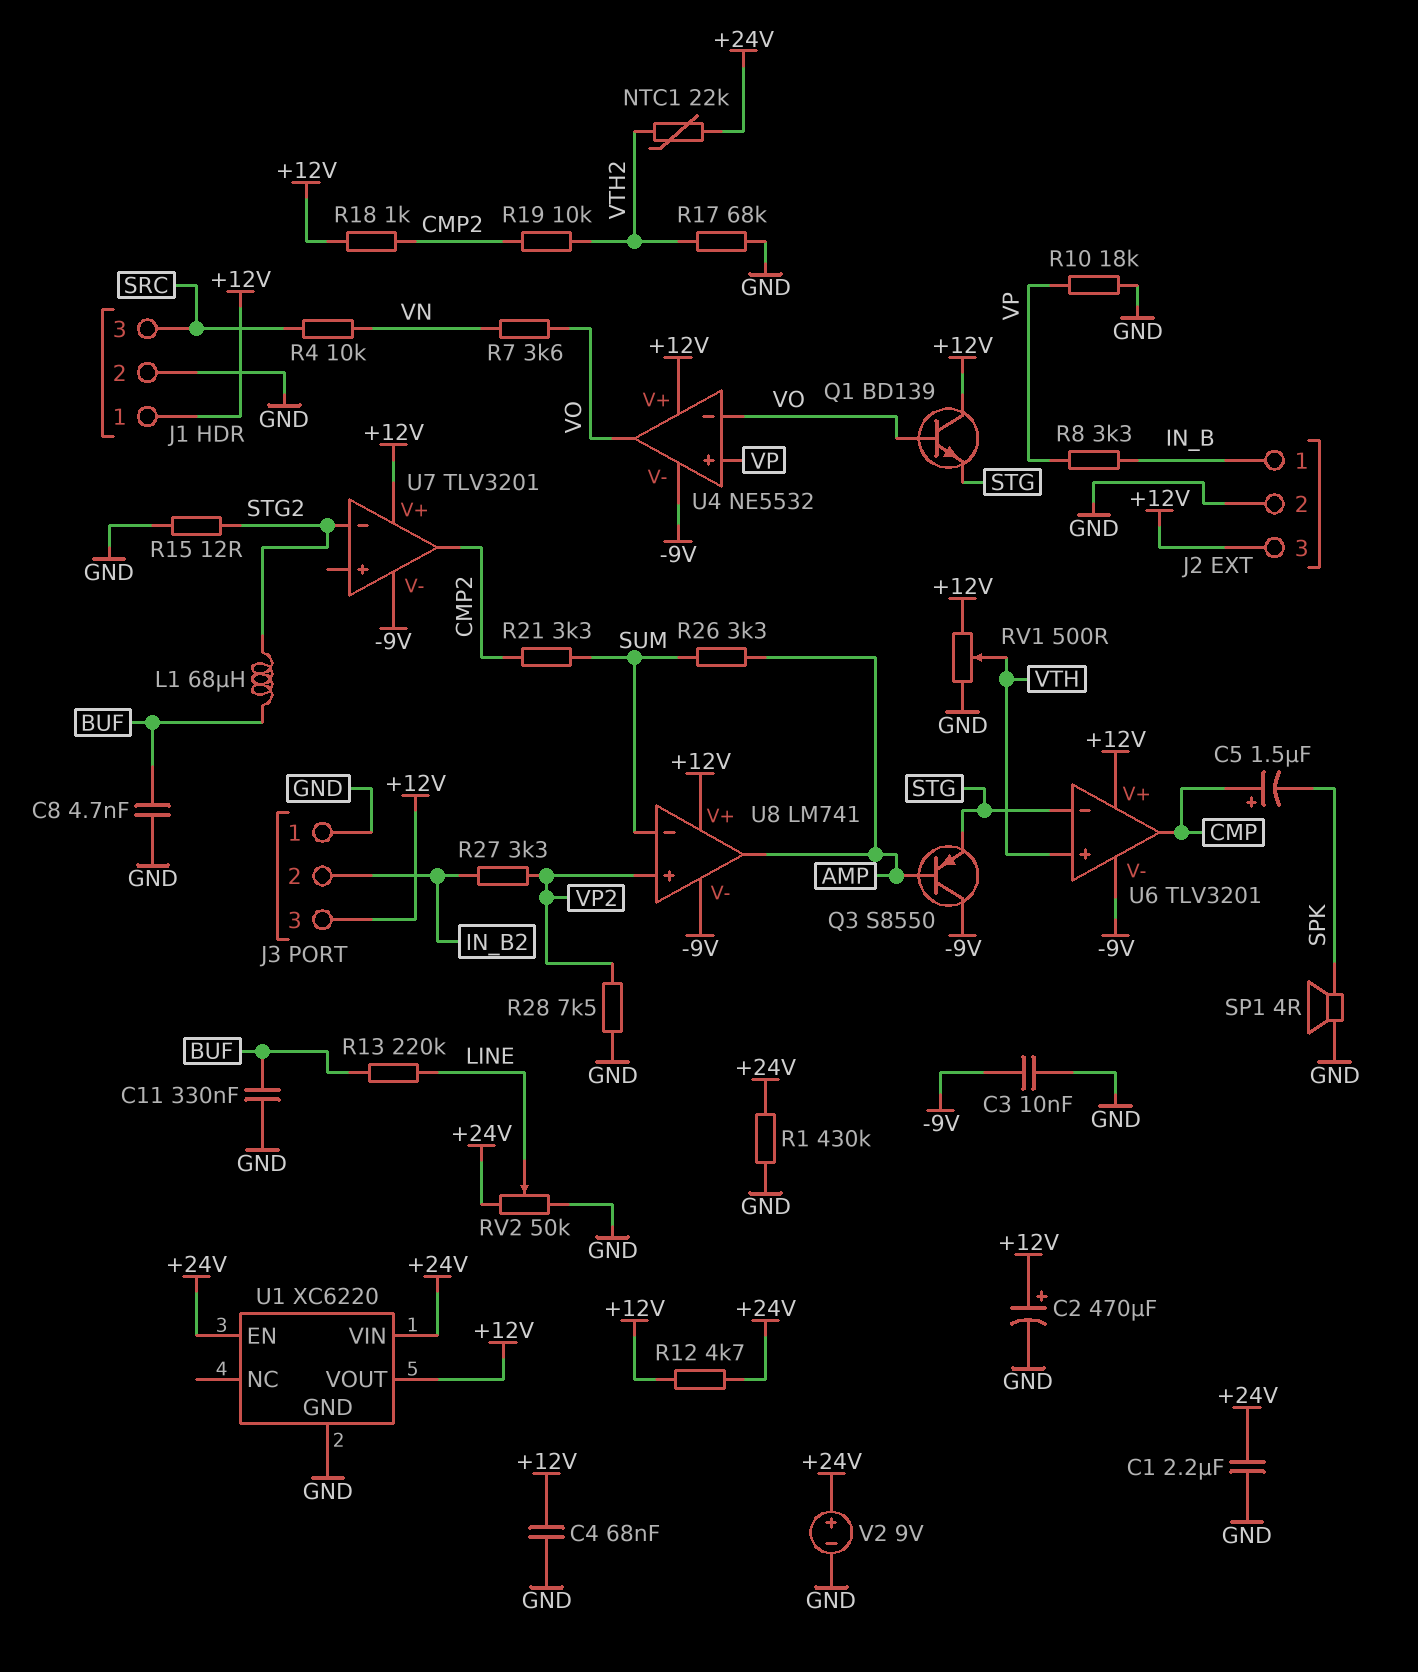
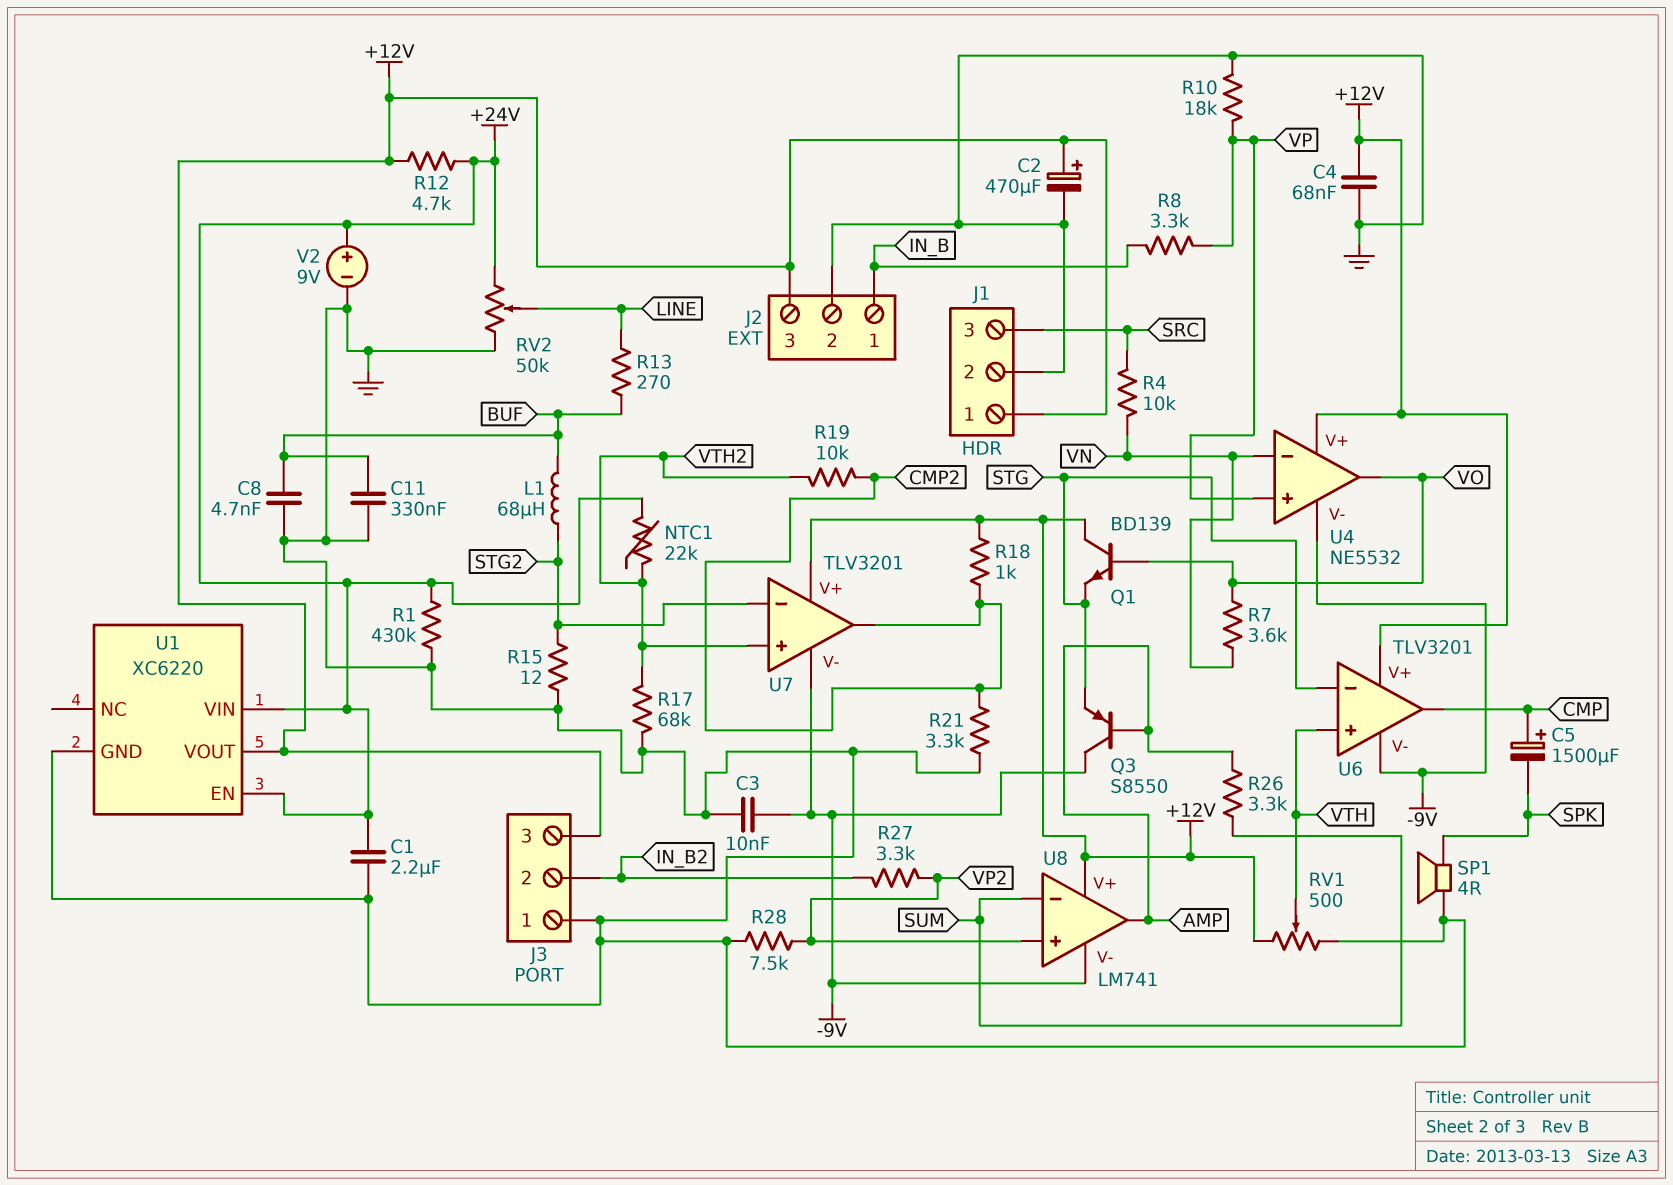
C5: 1.5uF (plus CMP, minus SPK) -> 1500uF (plus CMP, minus SPK)
R13: 220k (BUF, LINE) -> 270 (BUF, LINE)
R21: 3.3k (CMP2, SUM) -> 3.3k (CMP2, GND)
U4 pin in-: VO -> VN
U7 pin in+: none -> VTH2

